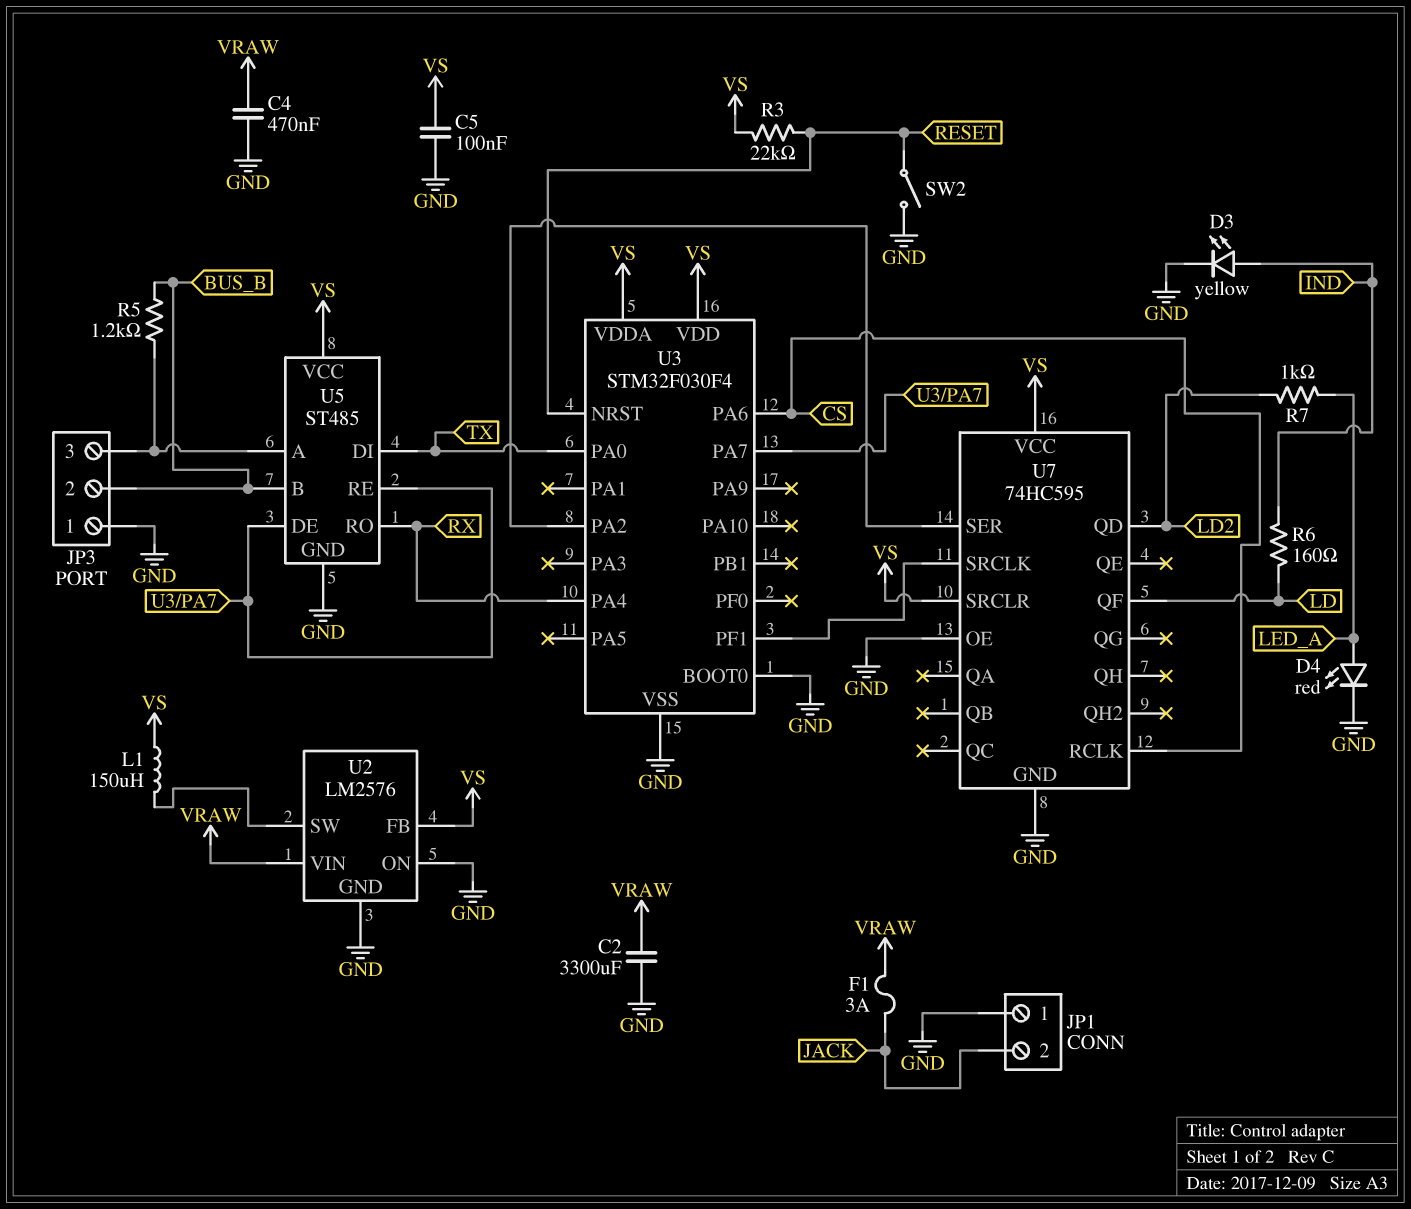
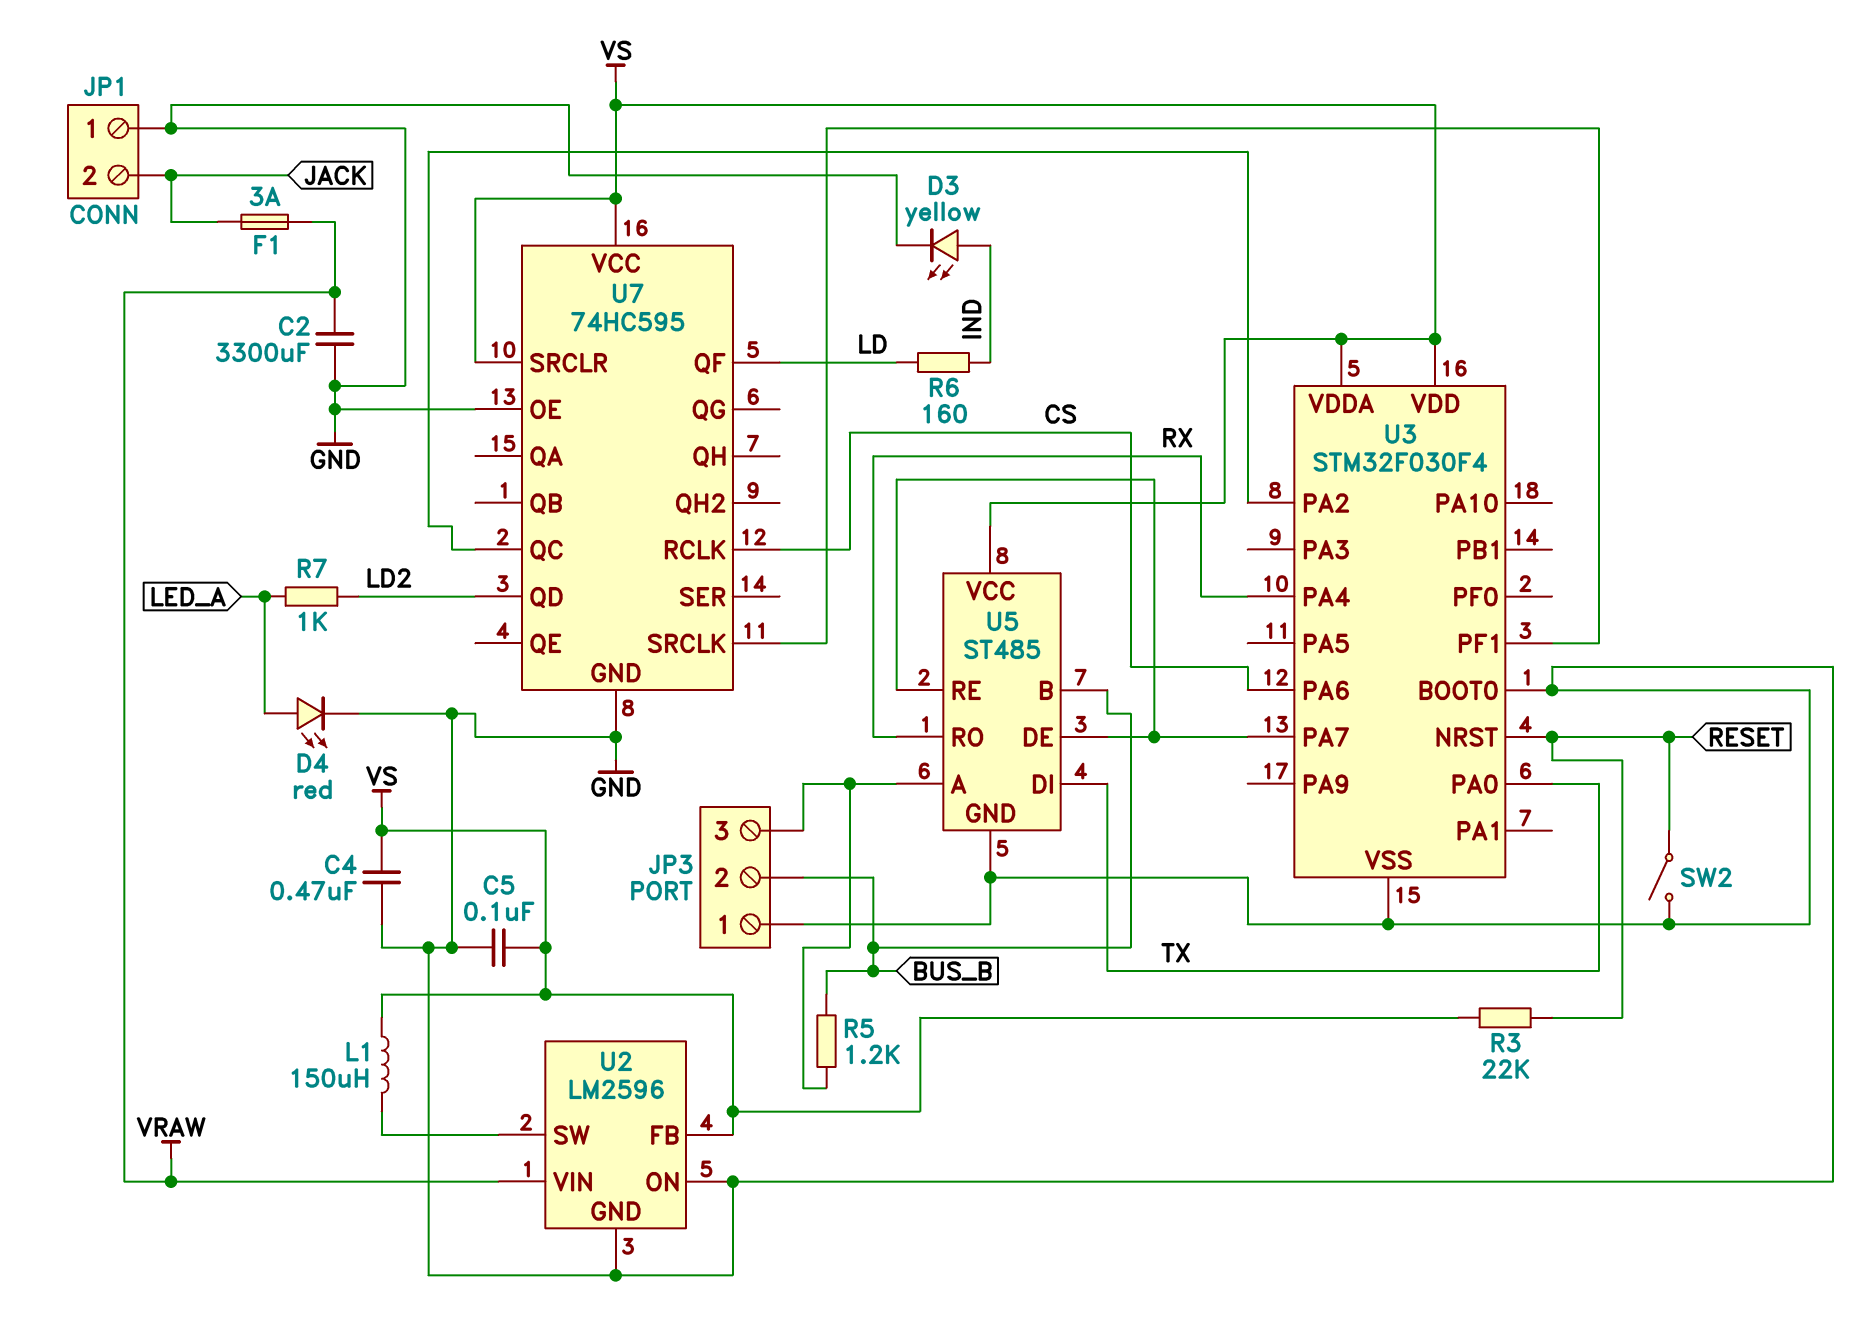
C4: 470nF (GND, VRAW) -> 470nF (GND, VS)
U2: LM2576 -> LM2596
U7 pin QC: none -> U3/PA2
U7 pin SER: U3/PA2 -> none

